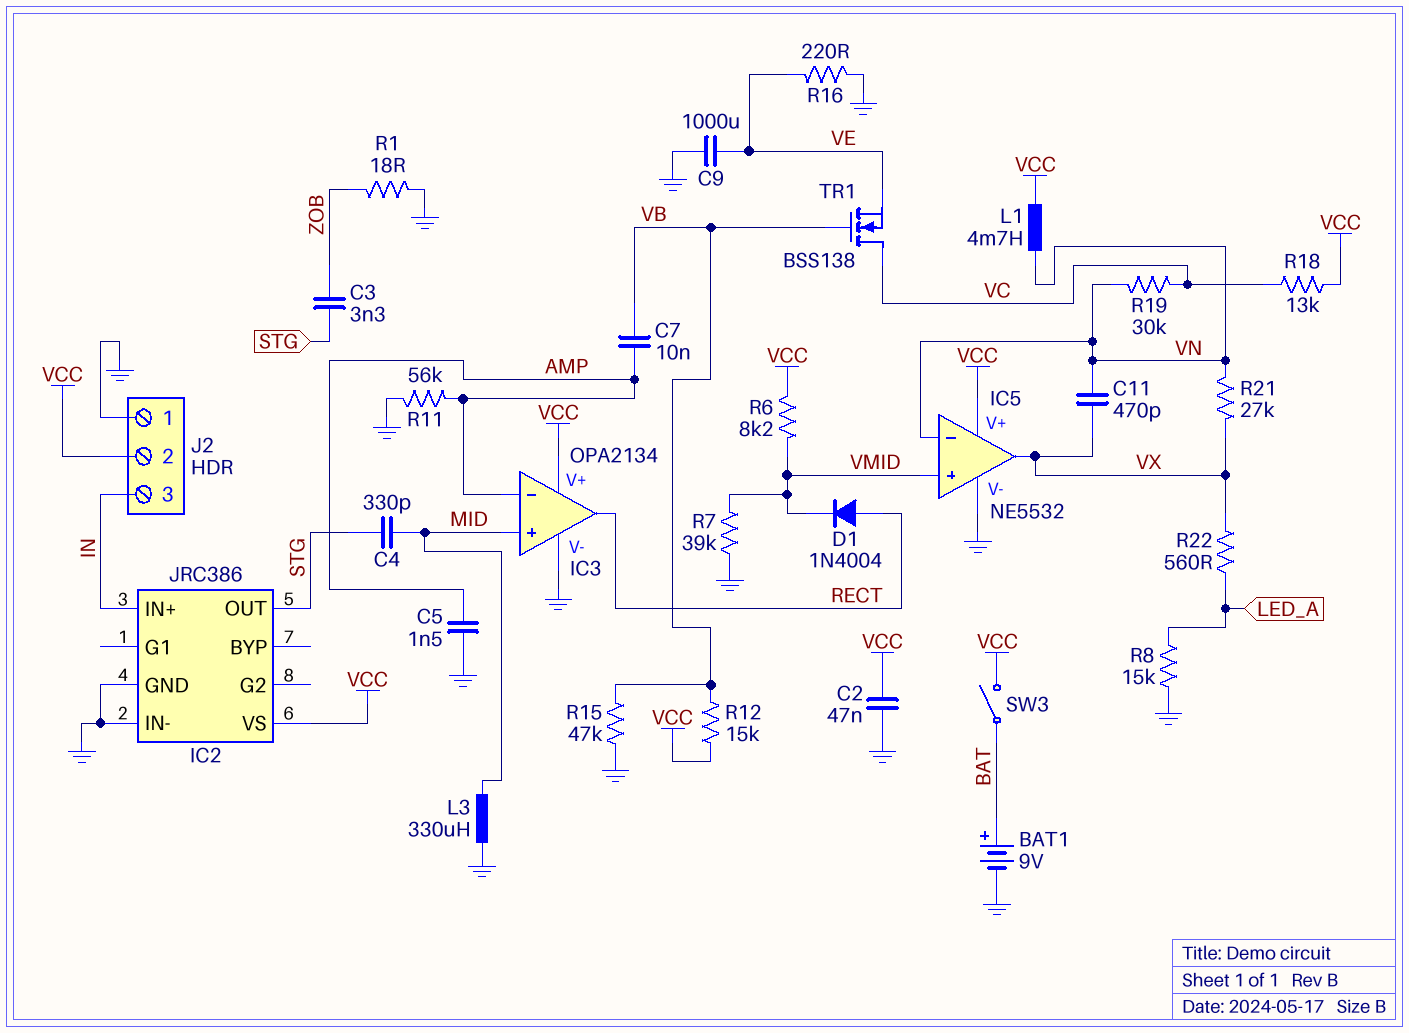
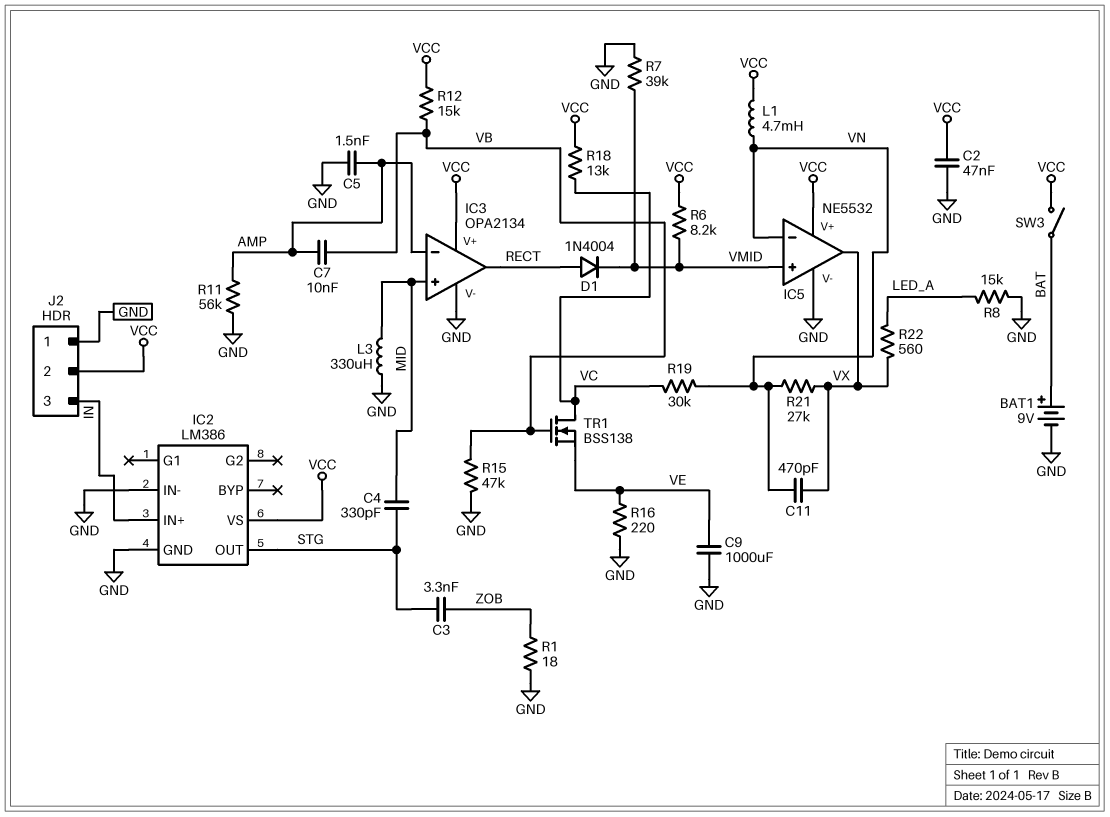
IC2: JRC386 -> LM386

